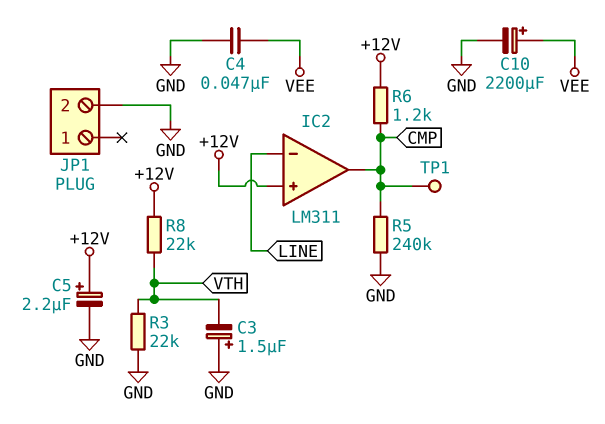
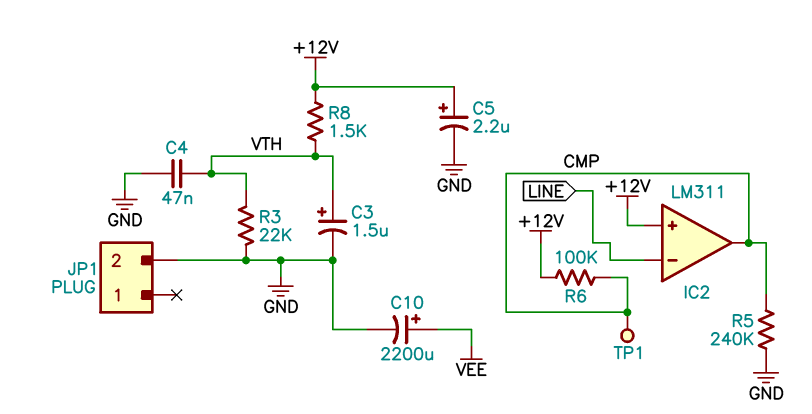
C3: 1.5uF (plus GND, minus VTH) -> 1.5uF (plus VTH, minus GND)
C4: 47nF (GND, VEE) -> 47nF (GND, VTH)
R6: 1.2k (+12V, CMP) -> 100k (+12V, CMP)
R8: 22k (+12V, VTH) -> 1.5k (+12V, VTH)

